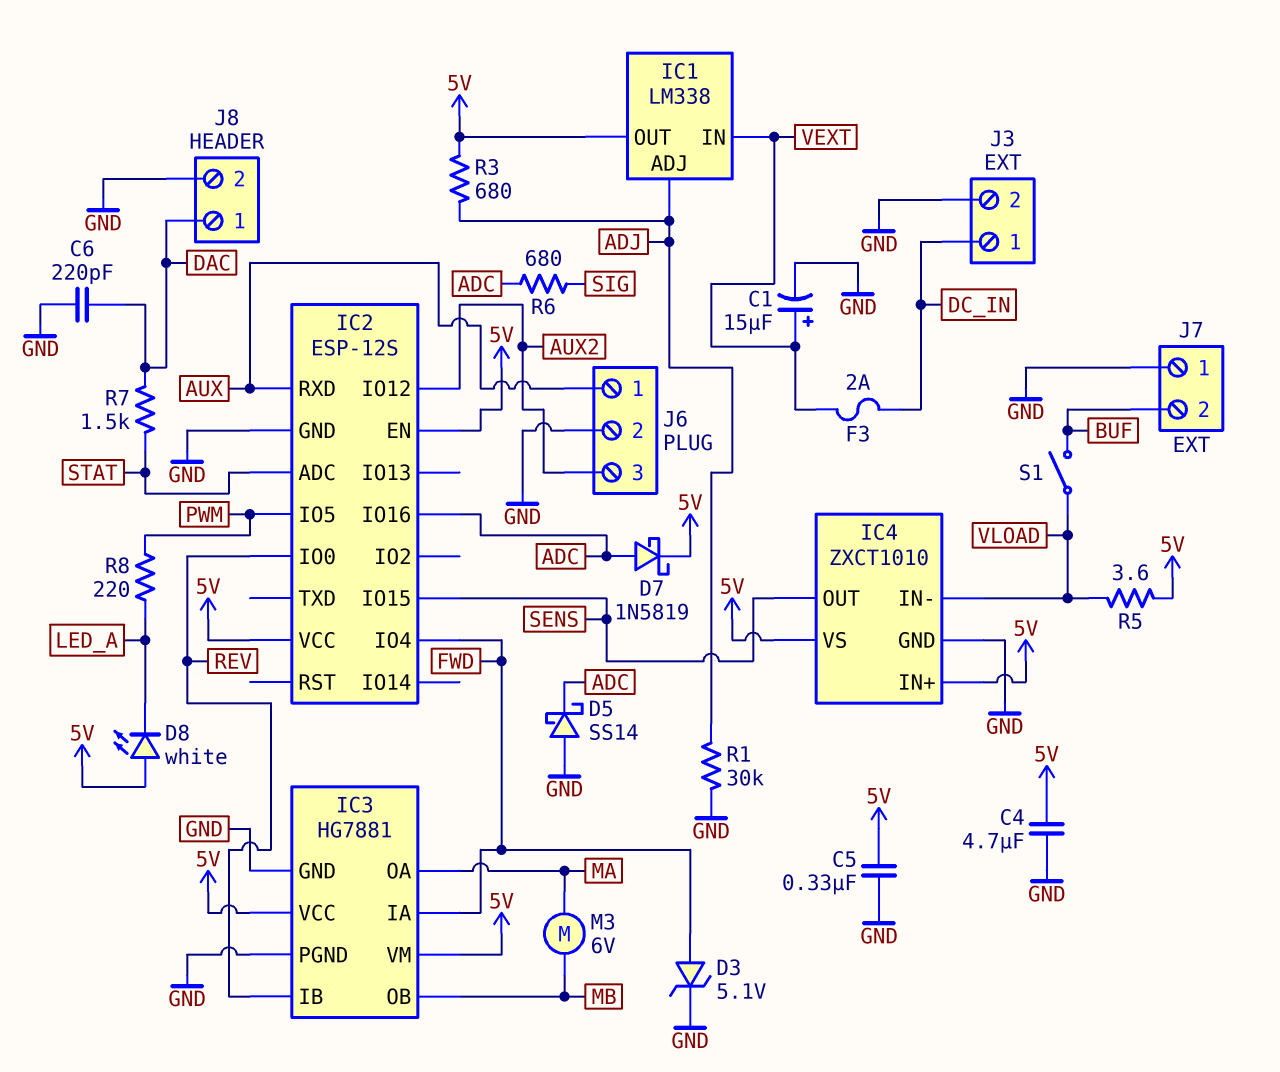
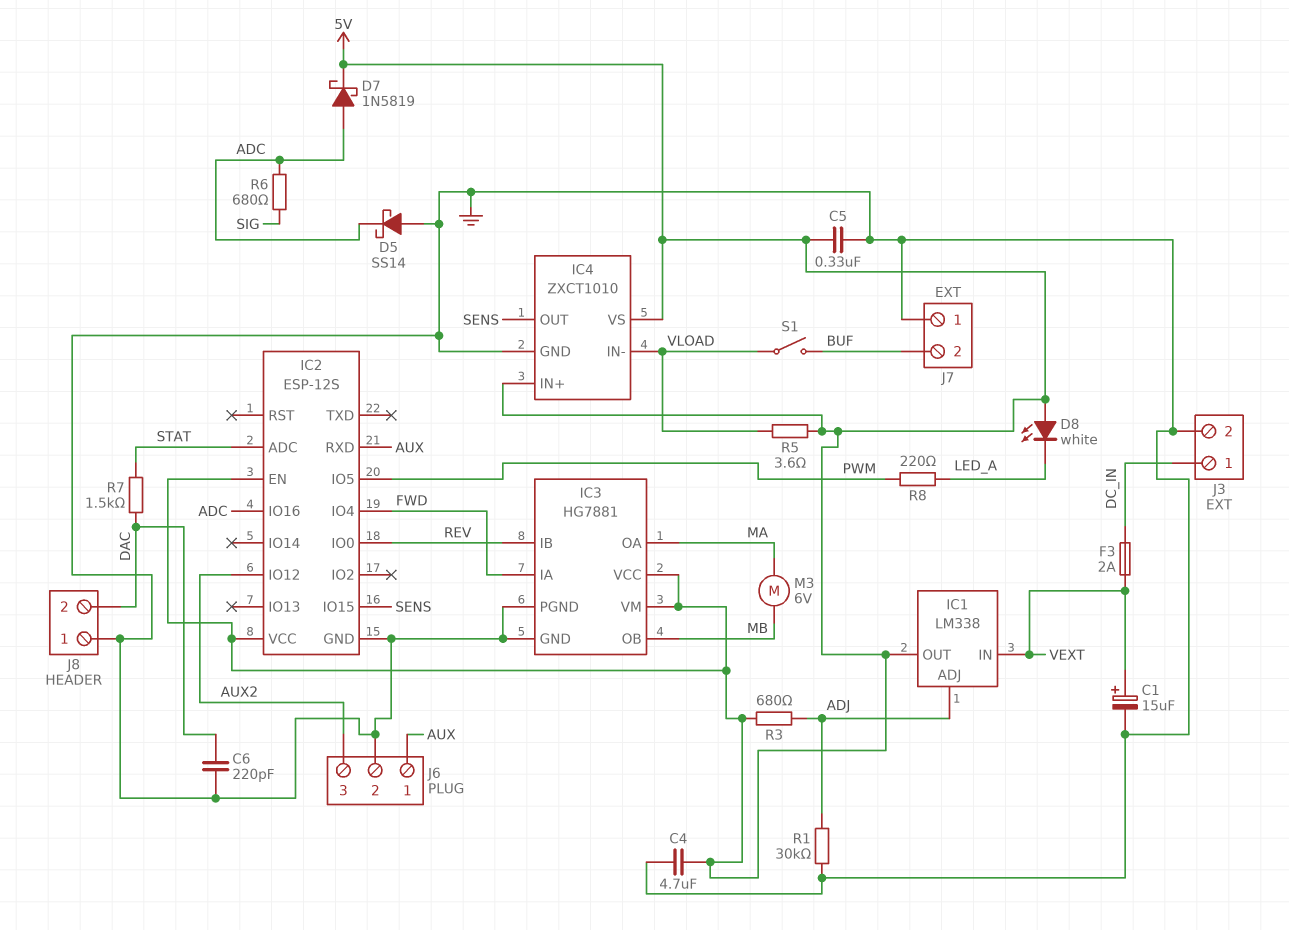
D3: zener 5.1V (A FWD, K GND) -> none
J8 pin 1: DAC -> GND
J8 pin 2: GND -> DAC

